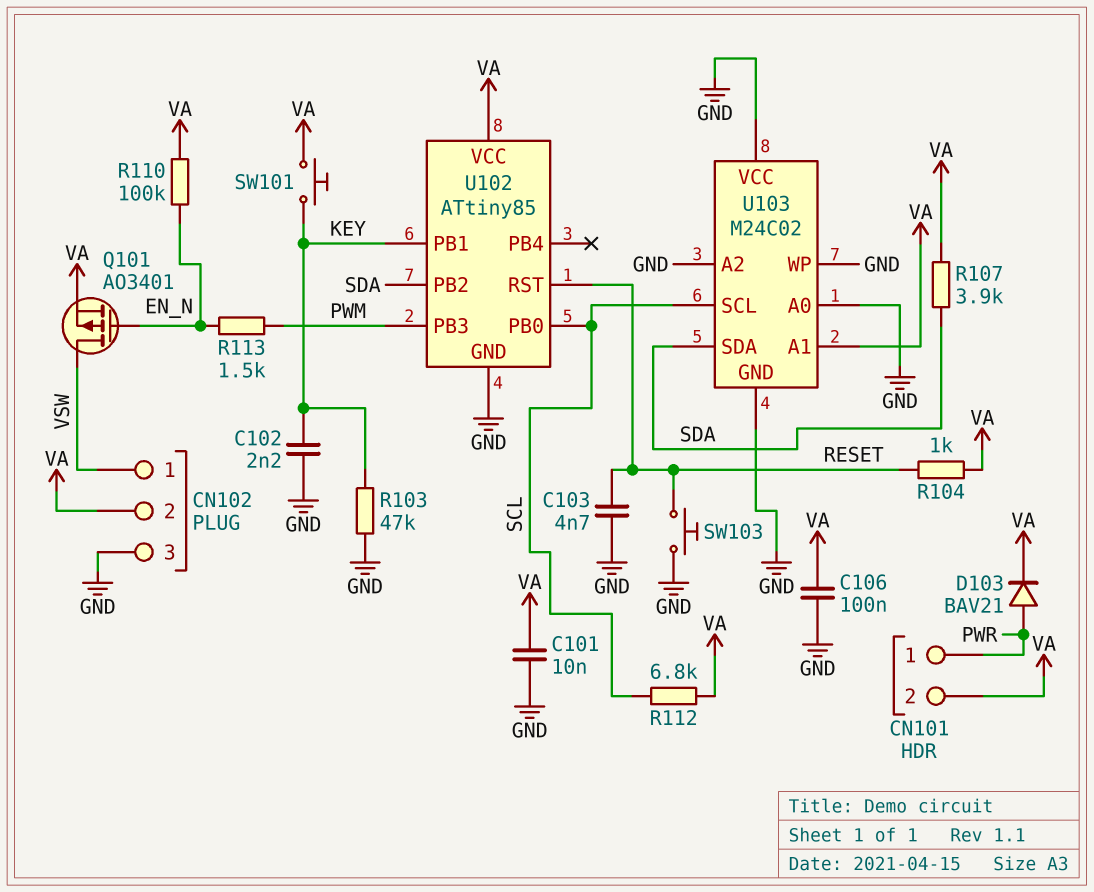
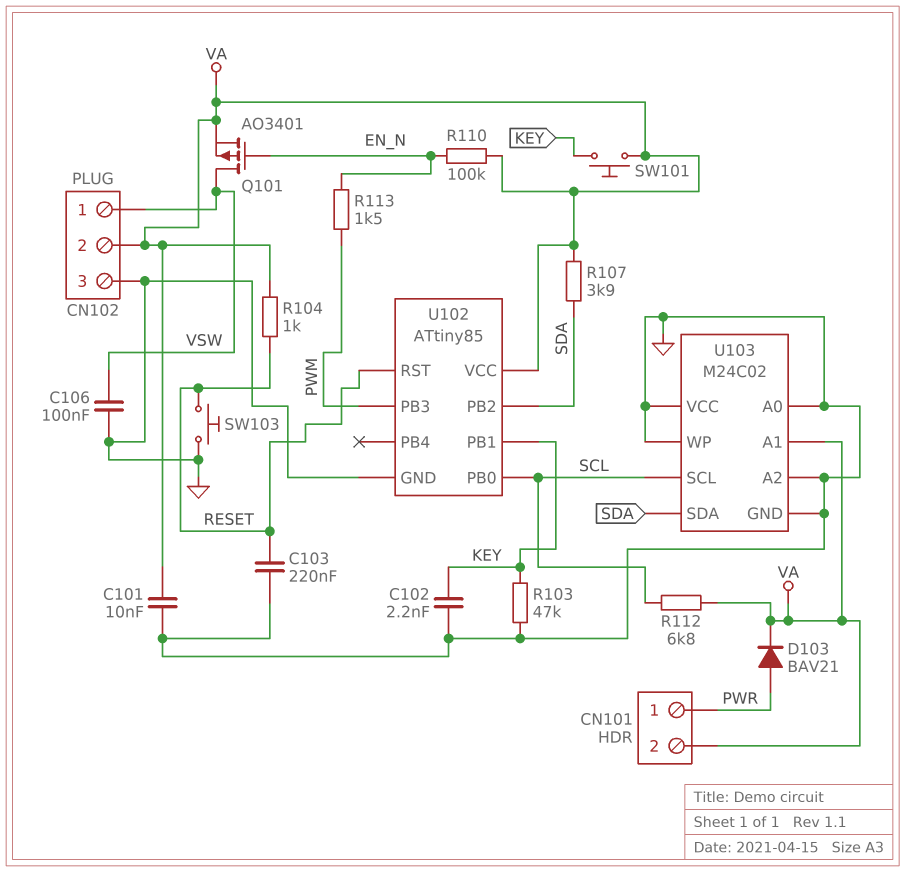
C103: 4.7nF (GND, RESET) -> 220nF (GND, RESET)
C106: 100nF (GND, VA) -> 100nF (GND, VSW)

